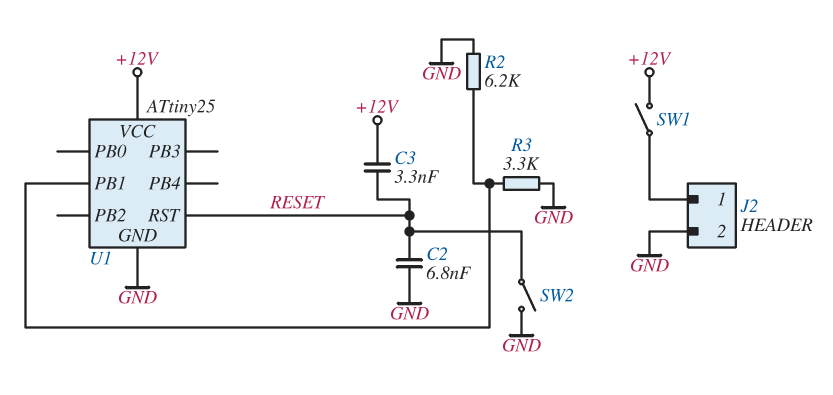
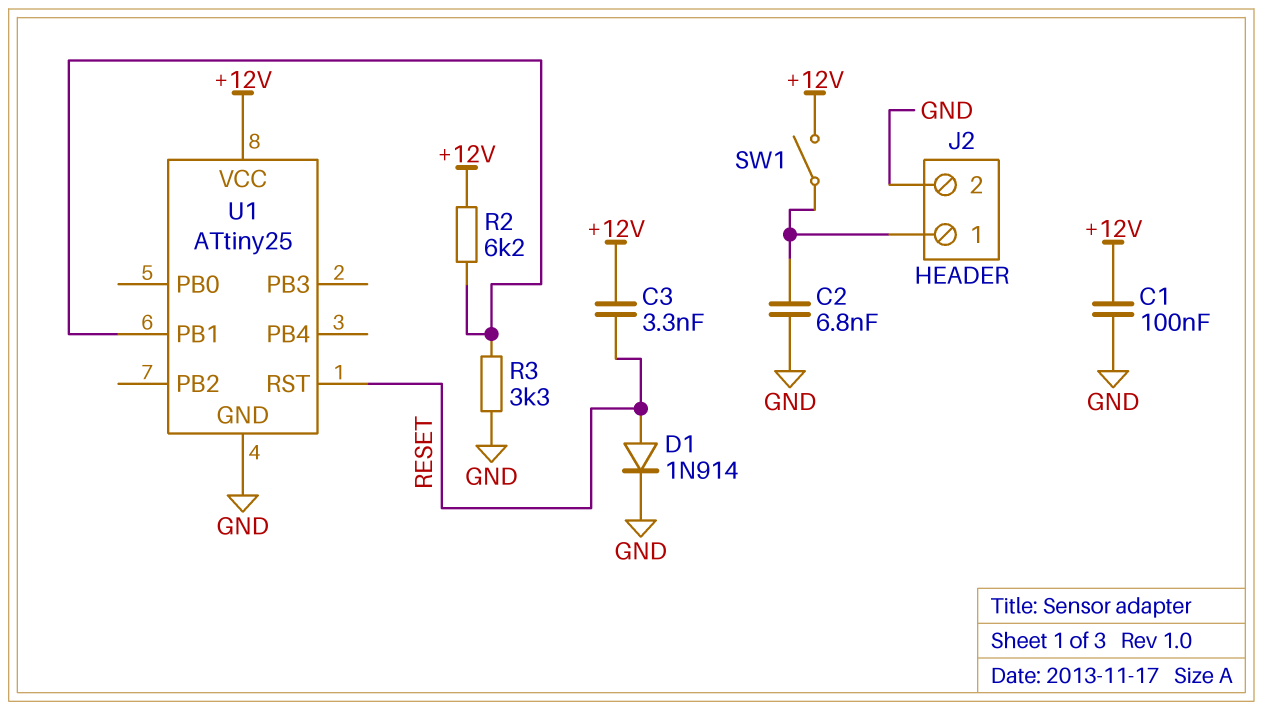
C1: none -> 100nF (+12V, GND)
C2: 6.8nF (GND, RESET) -> 6.8nF (GND, J2/1)
D1: none -> diode 1N914 (A RESET, K GND)
R2: 6.2k (GND, U1/PB1) -> 6.2k (+12V, U1/PB1)
SW2: switch (GND, RESET) -> none

